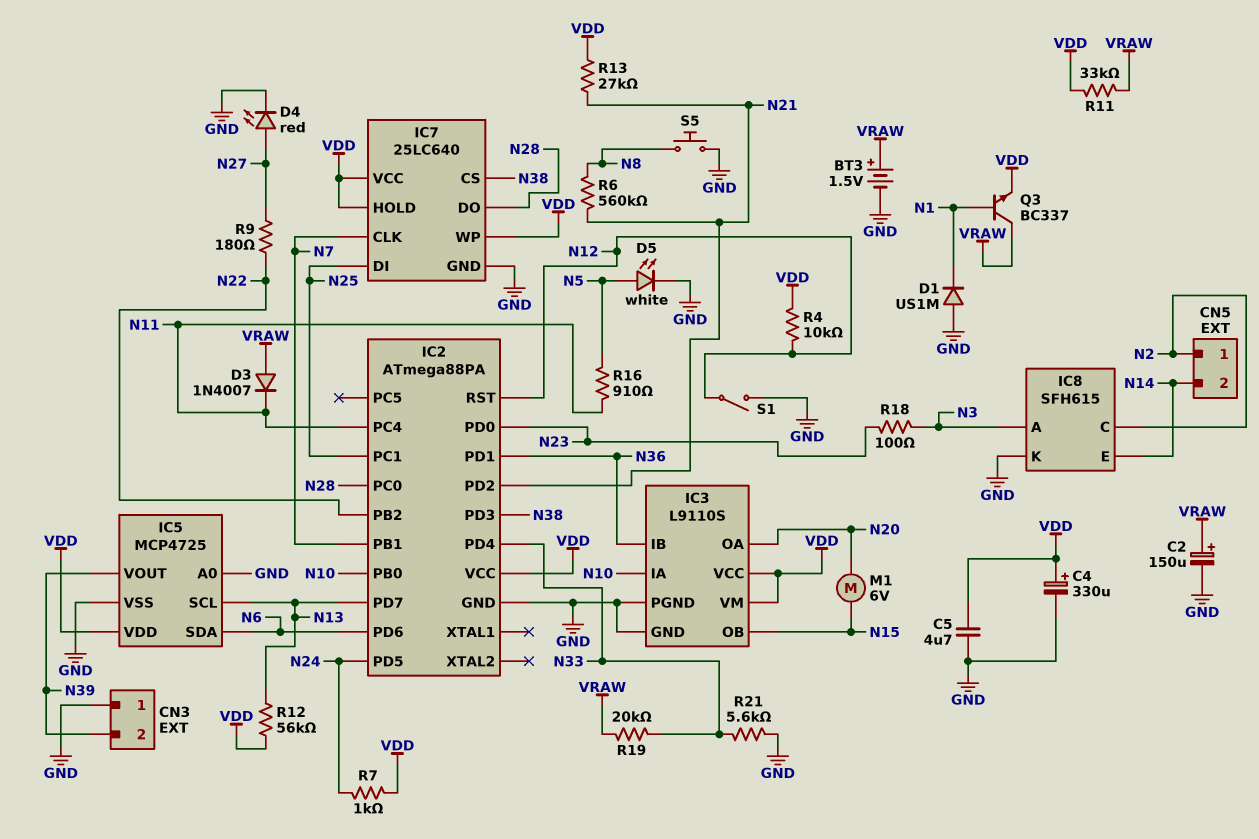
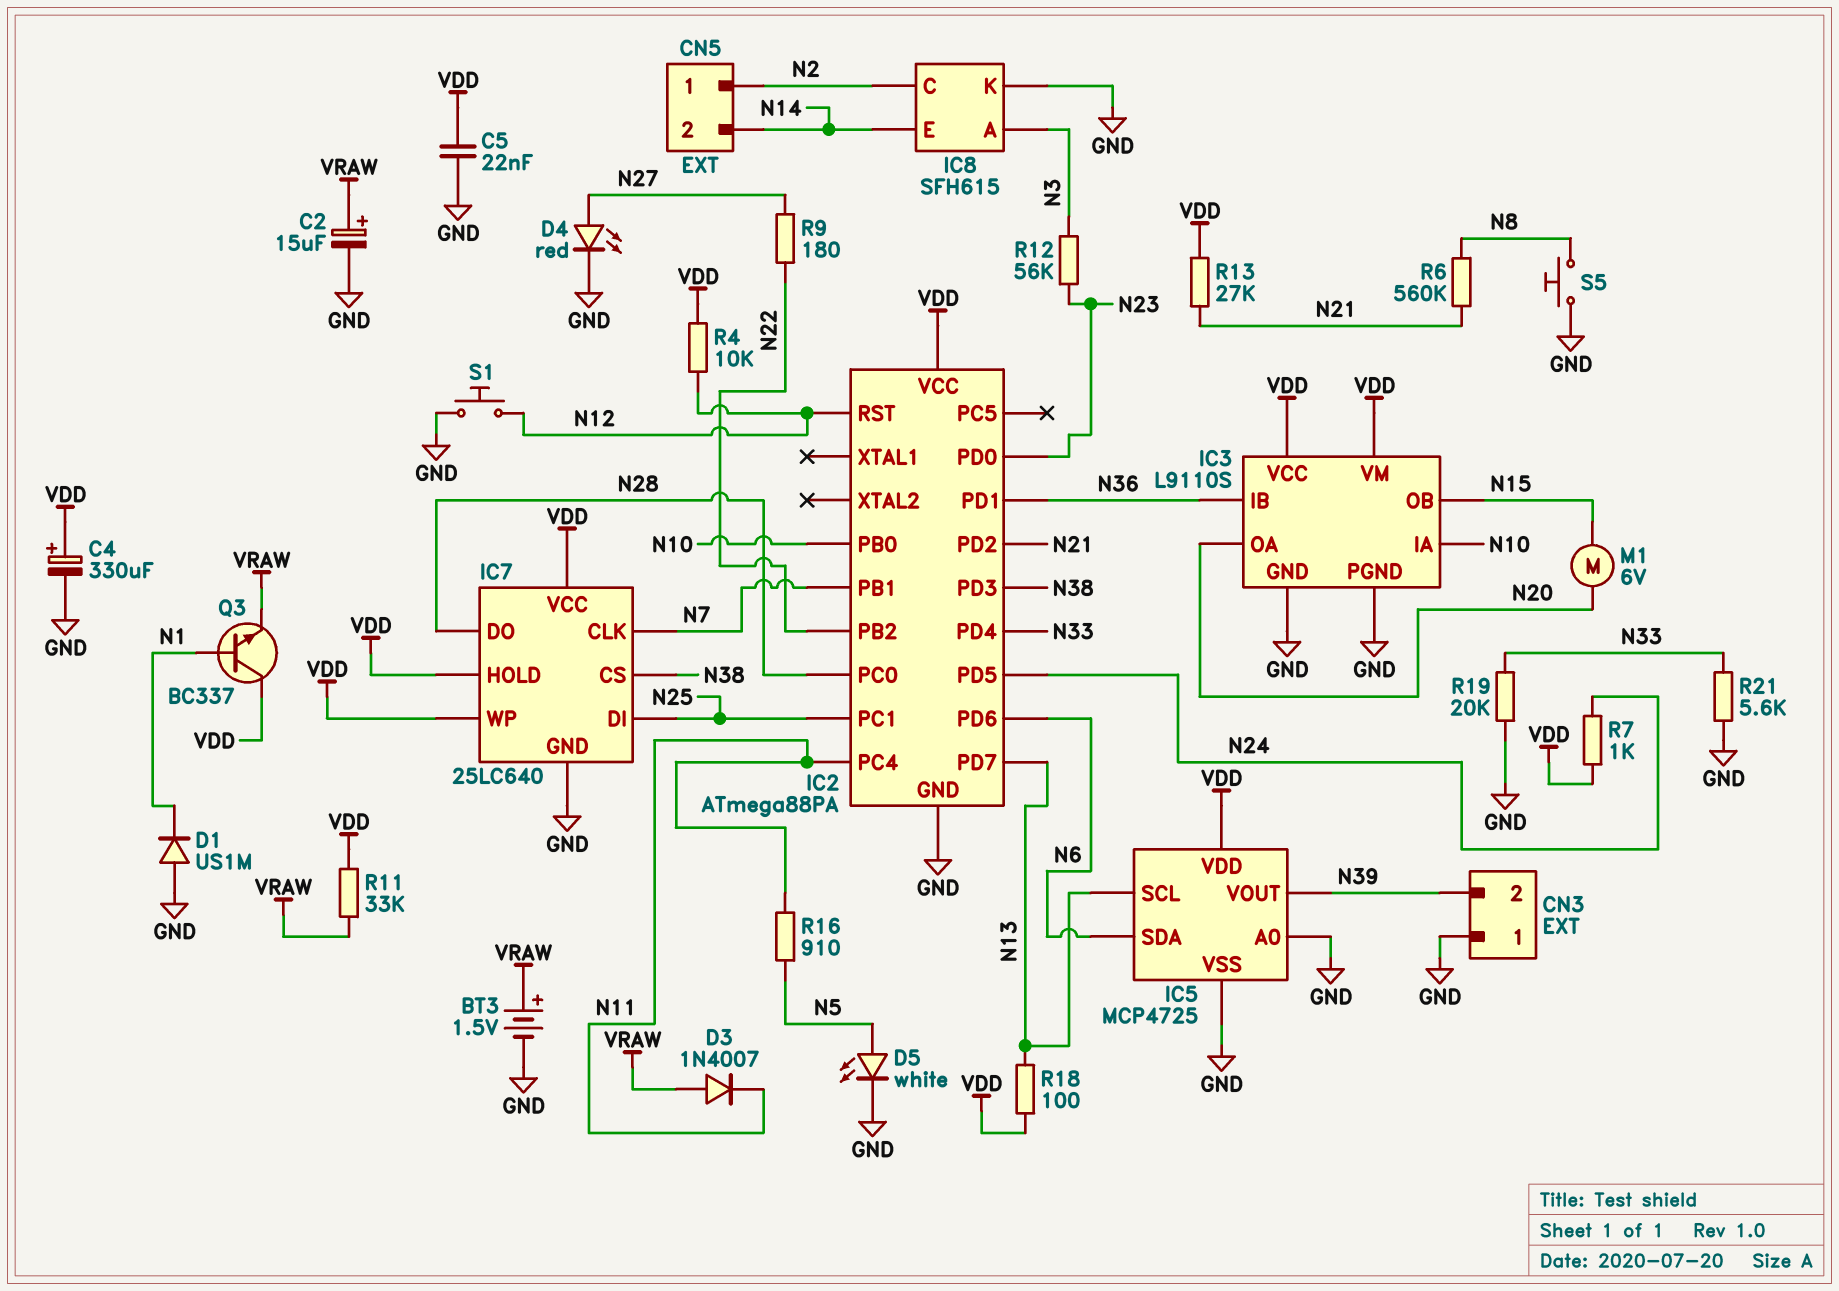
C2: 150uF (plus VRAW, minus GND) -> 15uF (plus VRAW, minus GND)
C5: 4.7uF (GND, VDD) -> 22nF (GND, VDD)
Q3: NPN BC337 (B N1, C VRAW, E VDD) -> NPN BC337 (B N1, C VDD, E VRAW)
R12: 56k (N13, VDD) -> 56k (N3, N23)
R18: 100 (N3, N23) -> 100 (N13, VDD)
R19: 20k (N33, VRAW) -> 20k (GND, N33)
S1: switch (GND, N12) -> button (GND, N12)

